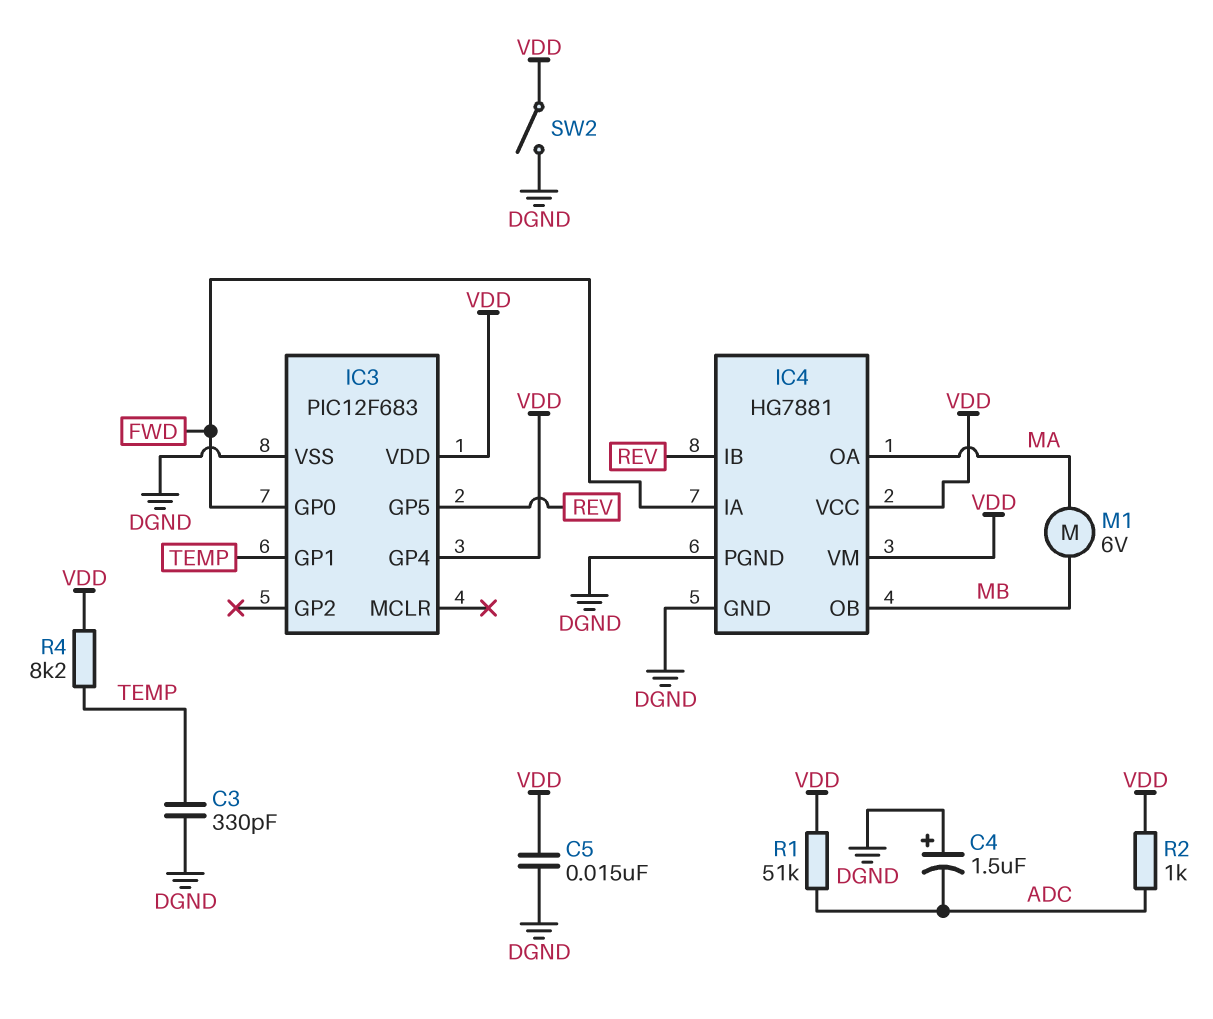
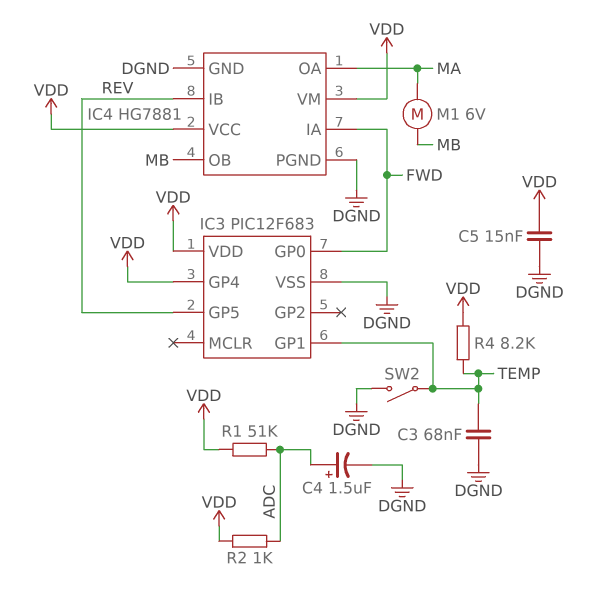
C3: 330pF (DGND, TEMP) -> 68nF (DGND, TEMP)
C4: 1.5uF (plus DGND, minus ADC) -> 1.5uF (plus ADC, minus DGND)
SW2: switch (DGND, VDD) -> switch (DGND, TEMP)

